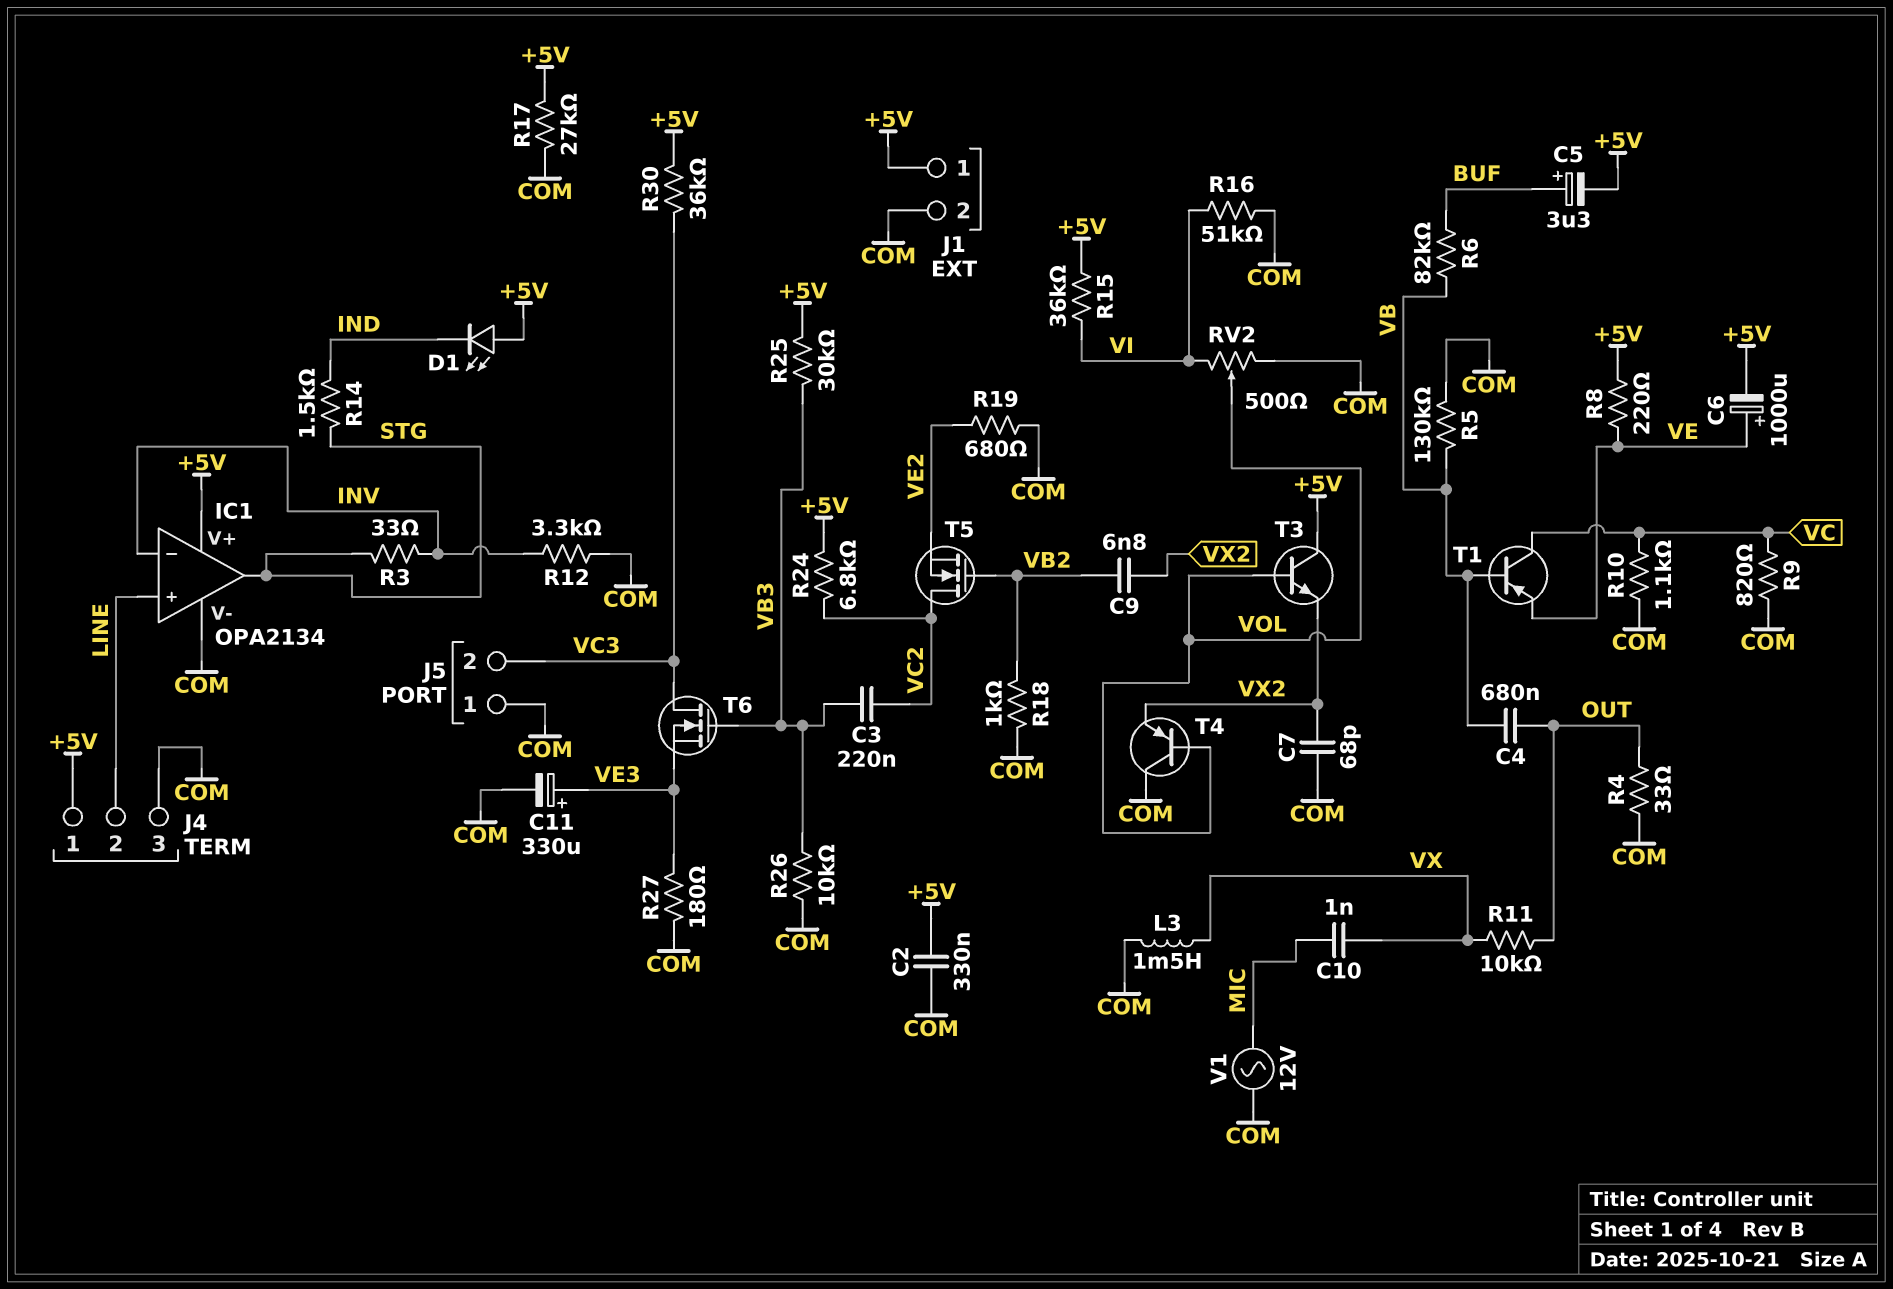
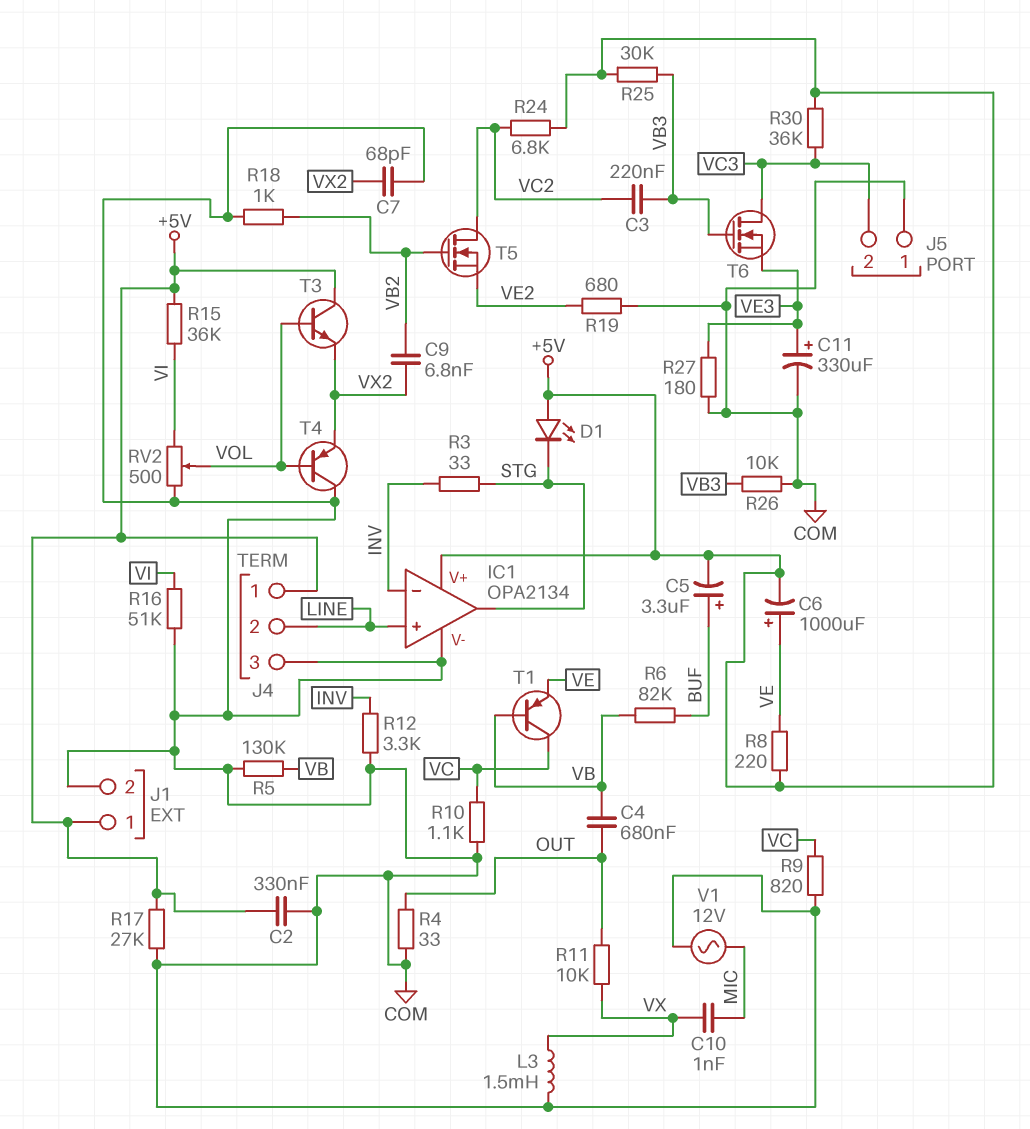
D1: LED (A +5V, K IND) -> LED (A +5V, K STG)
R14: 1.5k (IND, STG) -> none

